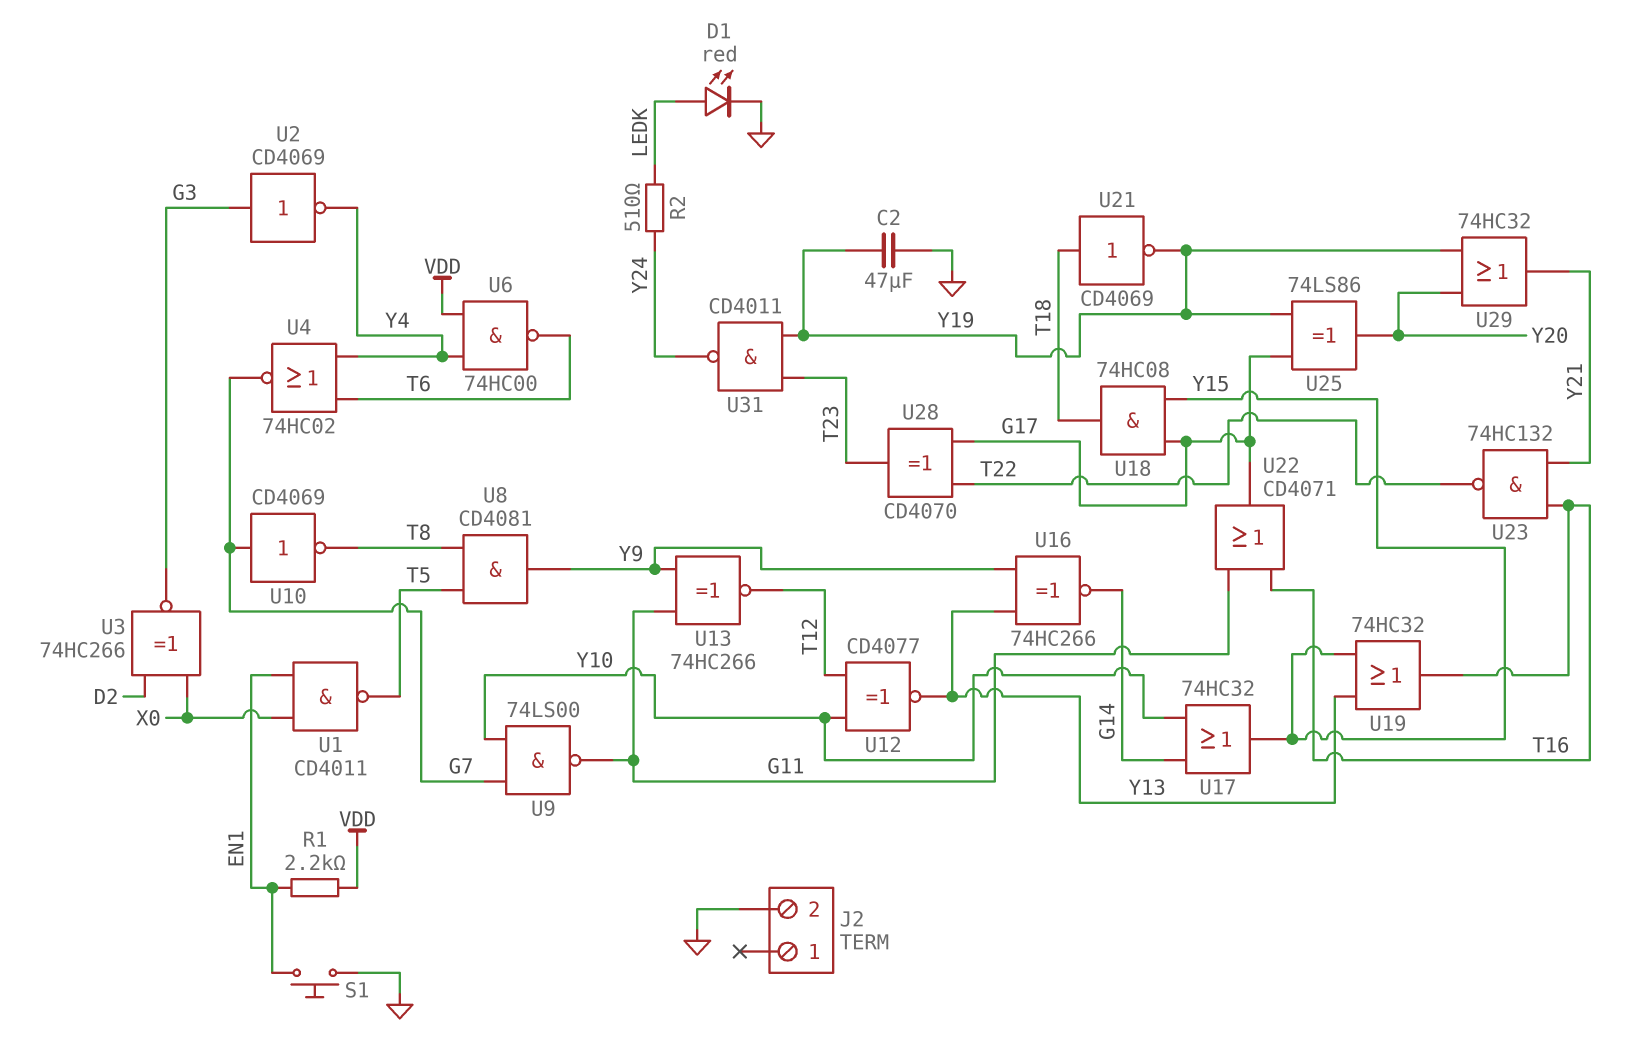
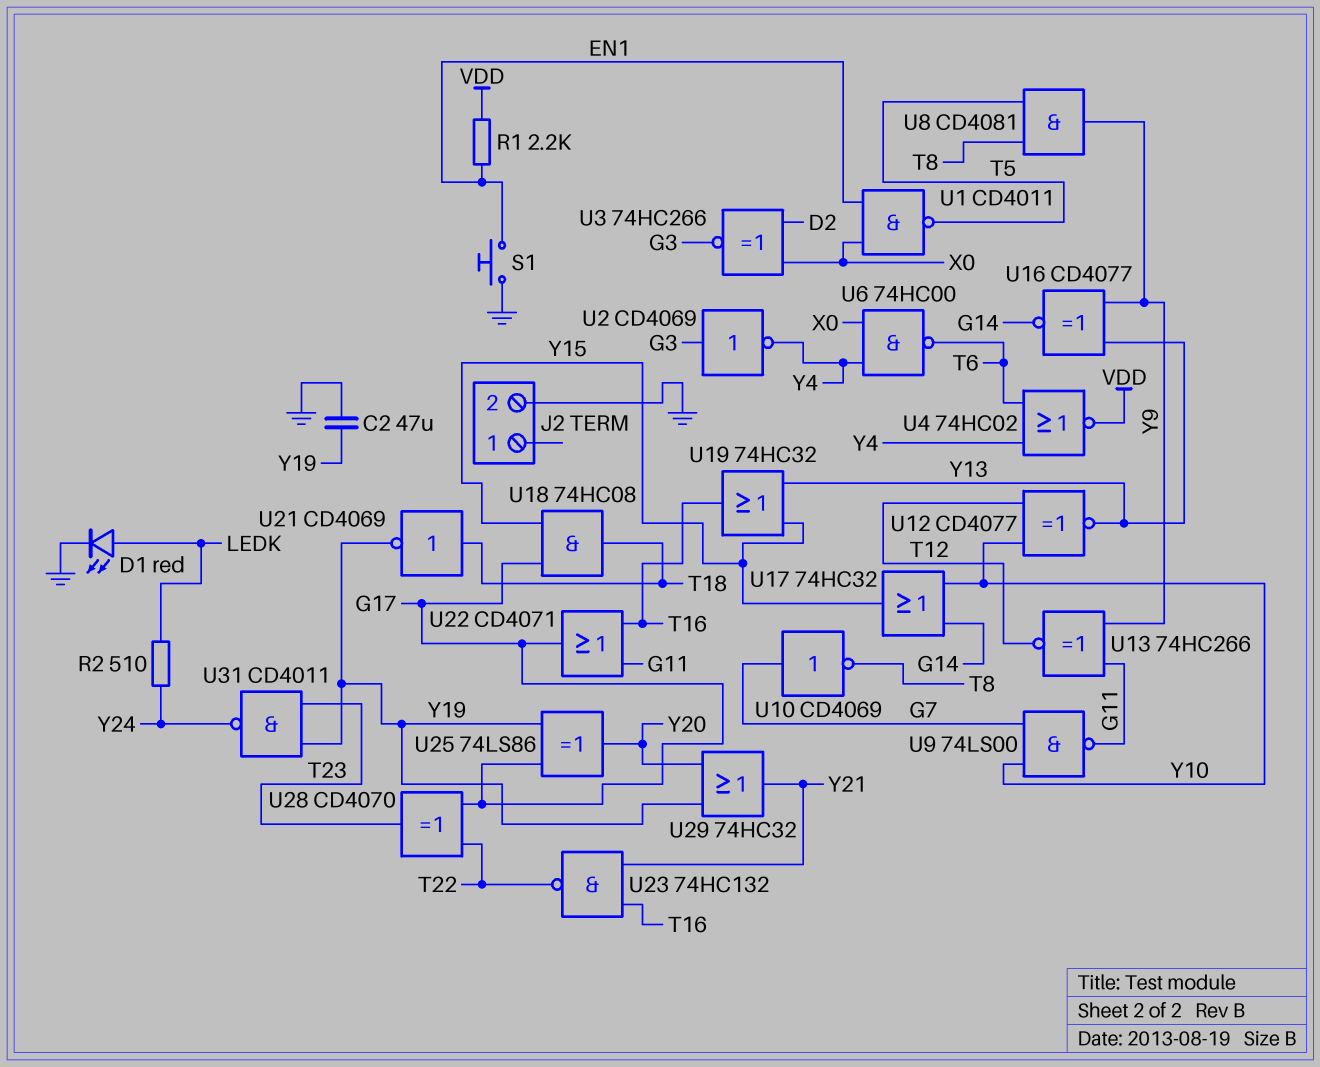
U4: NOR 74HC02 (in T6, in Y4, out G7) -> NOR 74HC02 (in T6, in Y4, out VDD)
U6: NAND 74HC00 (in VDD, in Y4, out T6) -> NAND 74HC00 (in X0, in Y4, out T6)
U16: XNOR 74HC266 (in Y9, in Y13, out G14) -> XNOR CD4077 (in Y9, in Y13, out G14)

